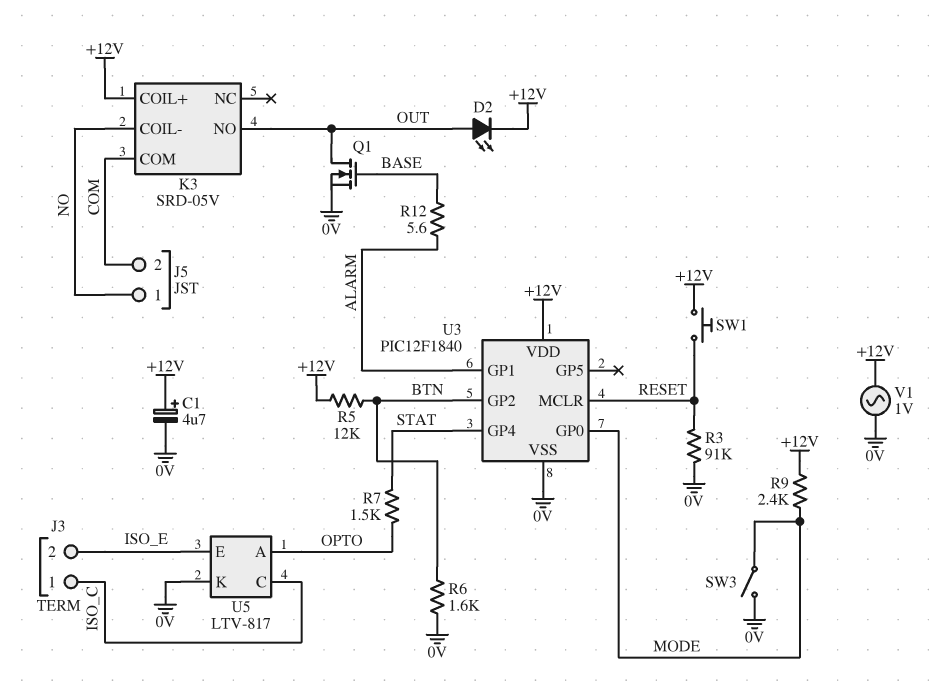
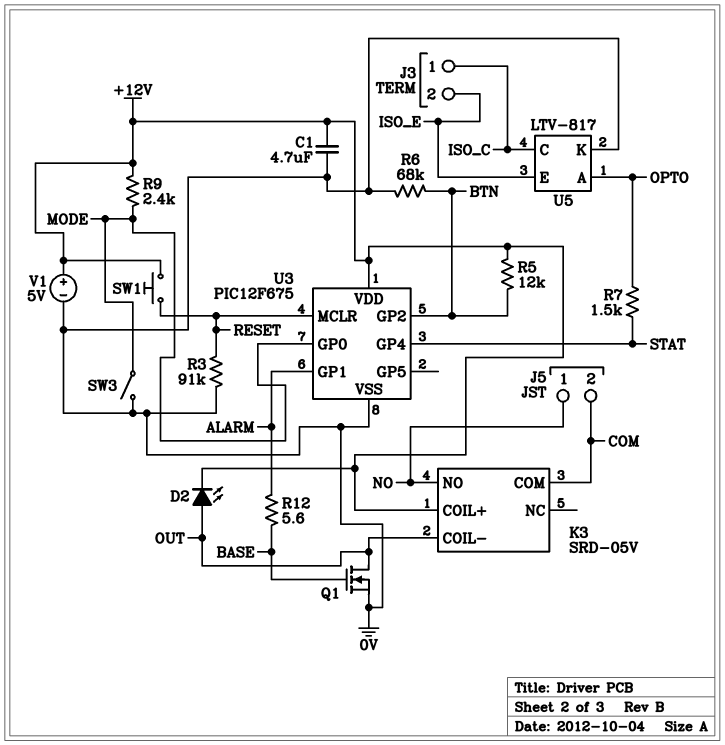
C1: 4.7uF (plus +12V, minus 0V) -> 4.7uF (+12V, 0V)
K3 pin COIL-: NO -> OUT
K3 pin NO: OUT -> NO
R6: 1.6k (0V, BTN) -> 68k (0V, BTN)
U3: PIC12F1840 -> PIC12F675
V1: AC 1V (+12V, 0V) -> 5V (plus +12V, minus 0V)

